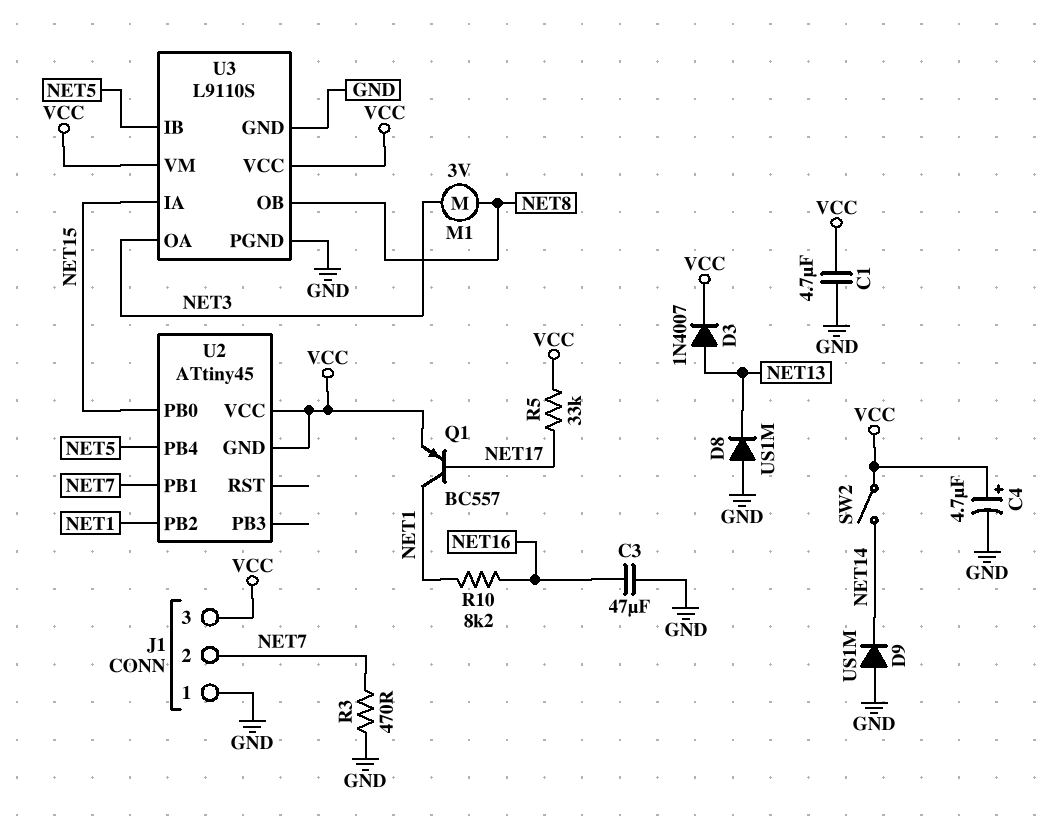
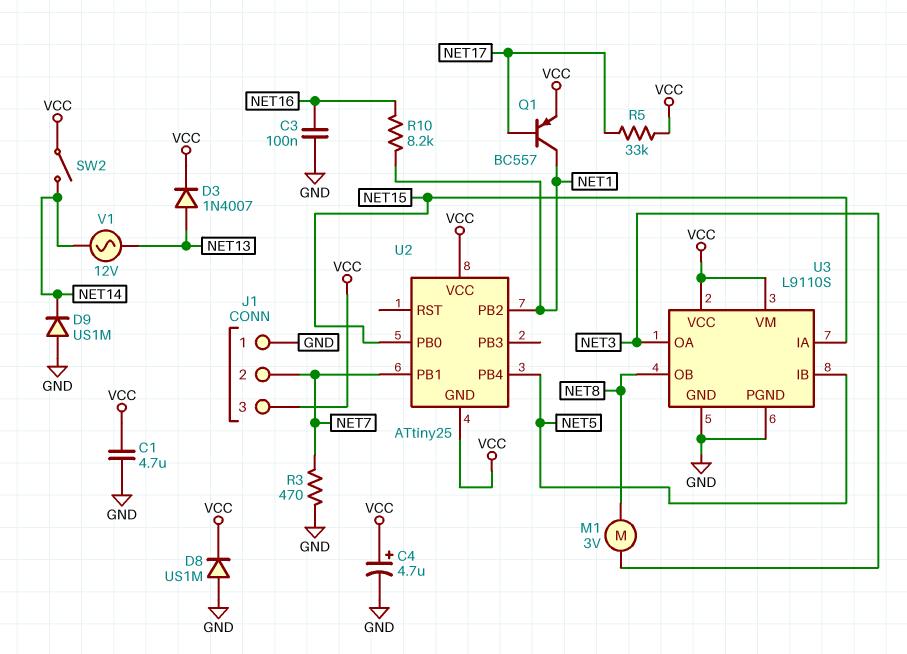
C3: 47uF (GND, NET16) -> 100nF (GND, NET16)
D8: diode US1M (A GND, K NET13) -> diode US1M (A GND, K VCC)
U2: ATtiny45 -> ATtiny25
V1: none -> AC 12V (NET13, NET14)

